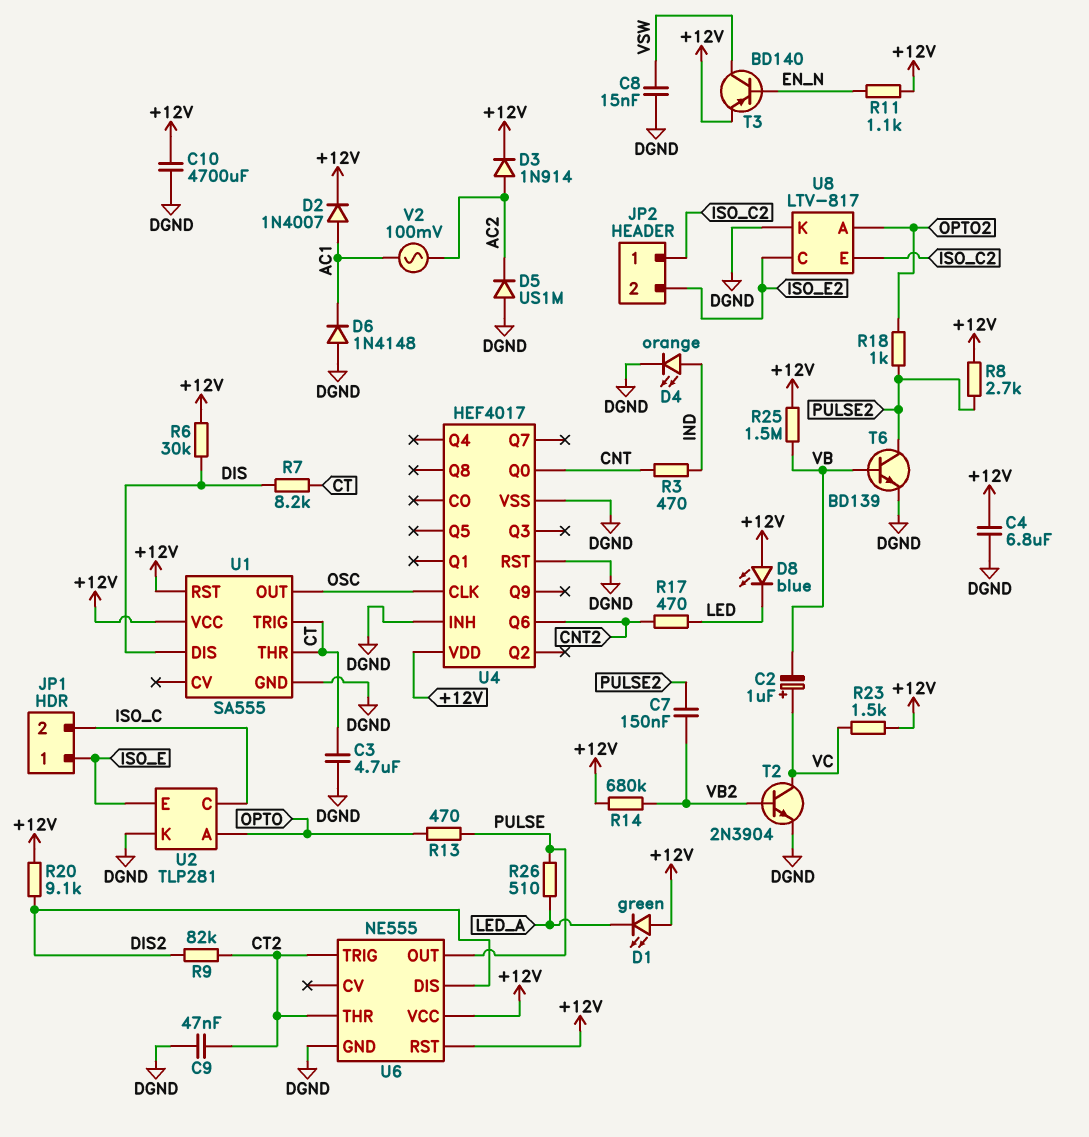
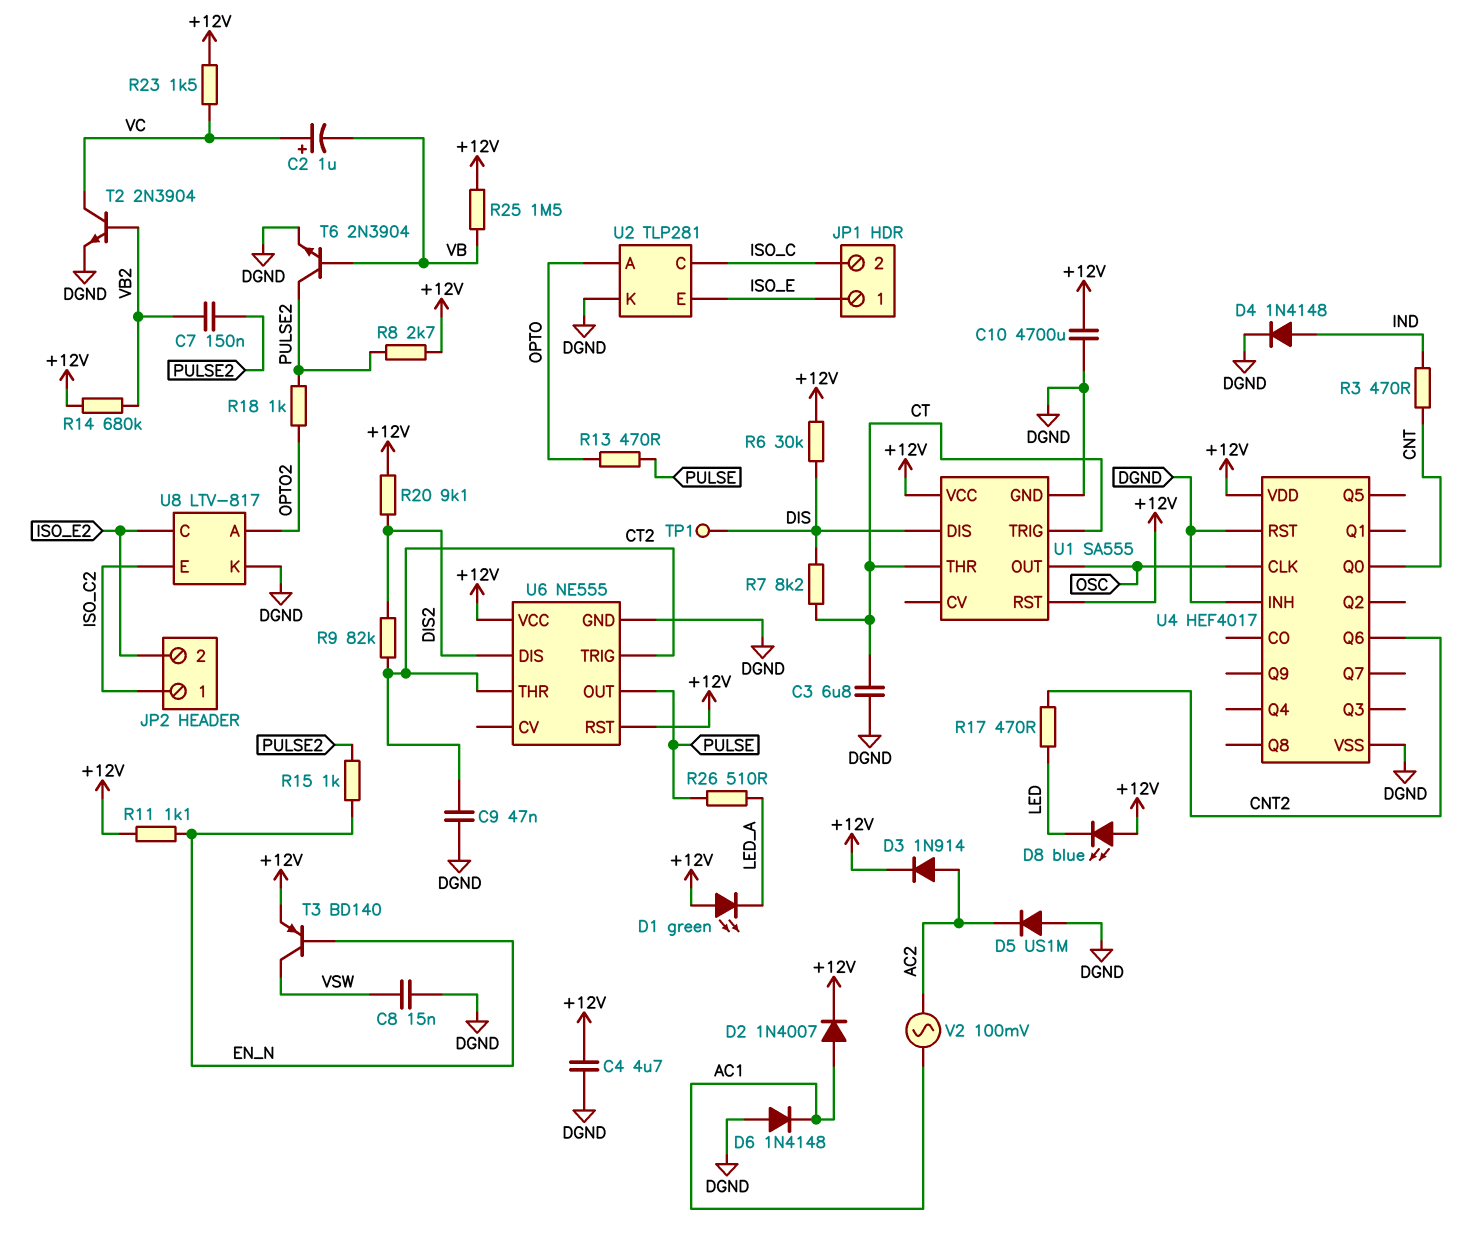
C3: 4.7uF (CT, DGND) -> 6.8uF (CT, DGND)
C4: 6.8uF (+12V, DGND) -> 4.7uF (+12V, DGND)
D4: LED orange (A IND, K DGND) -> diode 1N4148 (A IND, K DGND)
R15: none -> 1k (EN_N, PULSE2)
T6: NPN BD139 (B VB, C PULSE2, E DGND) -> NPN 2N3904 (B VB, C PULSE2, E DGND)
TP1: none -> test point (DIS)

